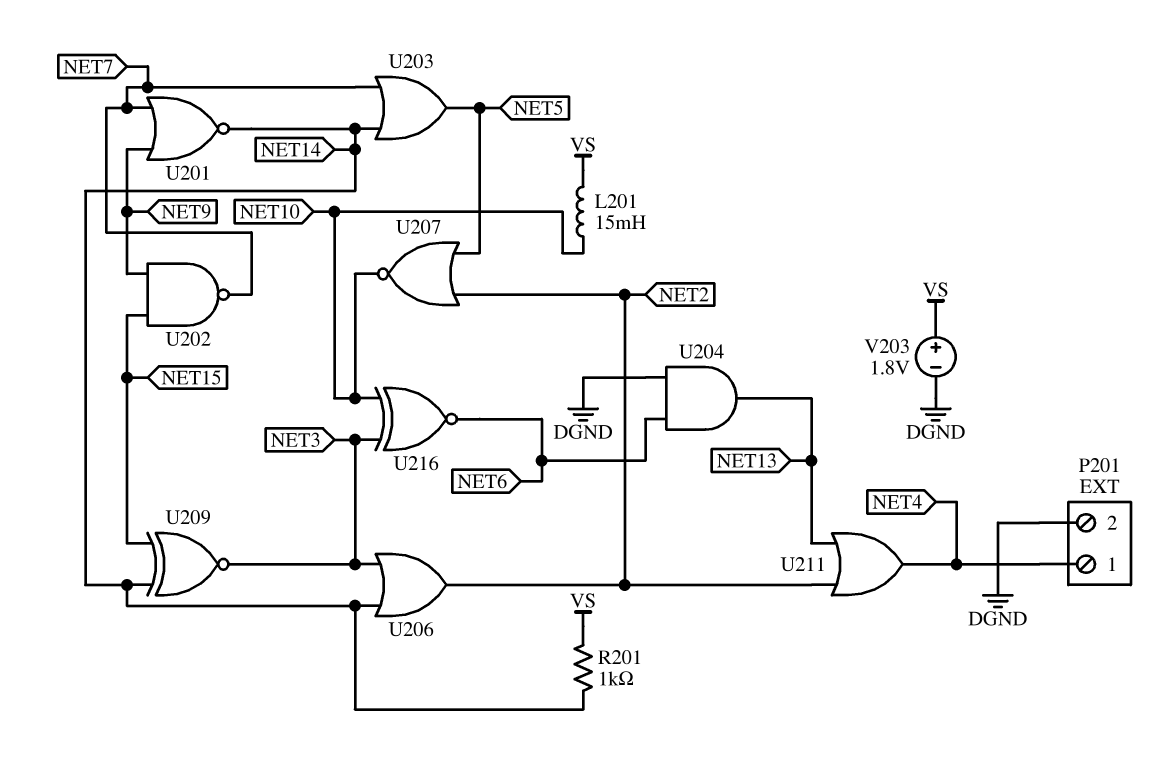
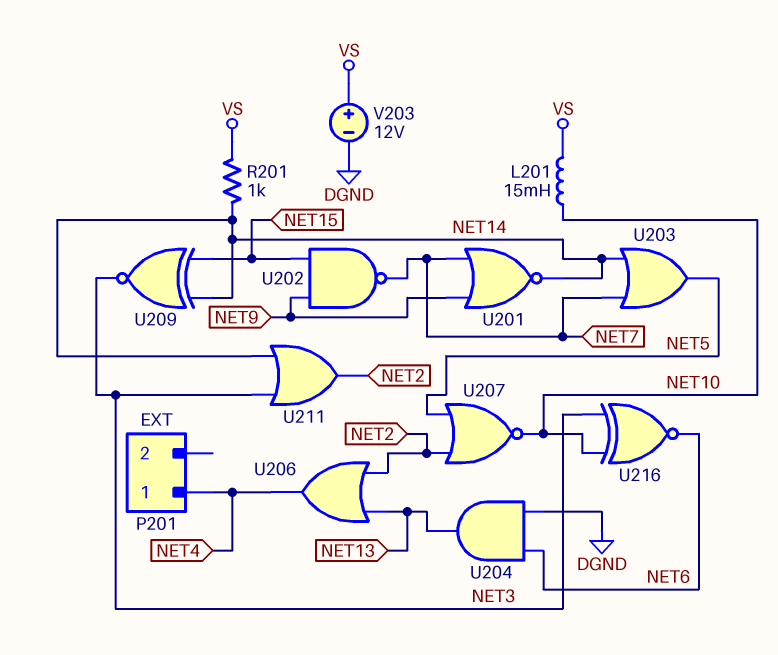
P201 pin 2: DGND -> none
U206: OR (in NET3, in NET14, out NET2) -> OR (in NET2, in NET13, out NET4)
U211: OR (in NET2, in NET13, out NET4) -> OR (in NET3, in NET14, out NET2)
V203: 1.8V (plus VS, minus DGND) -> 12V (plus VS, minus DGND)

